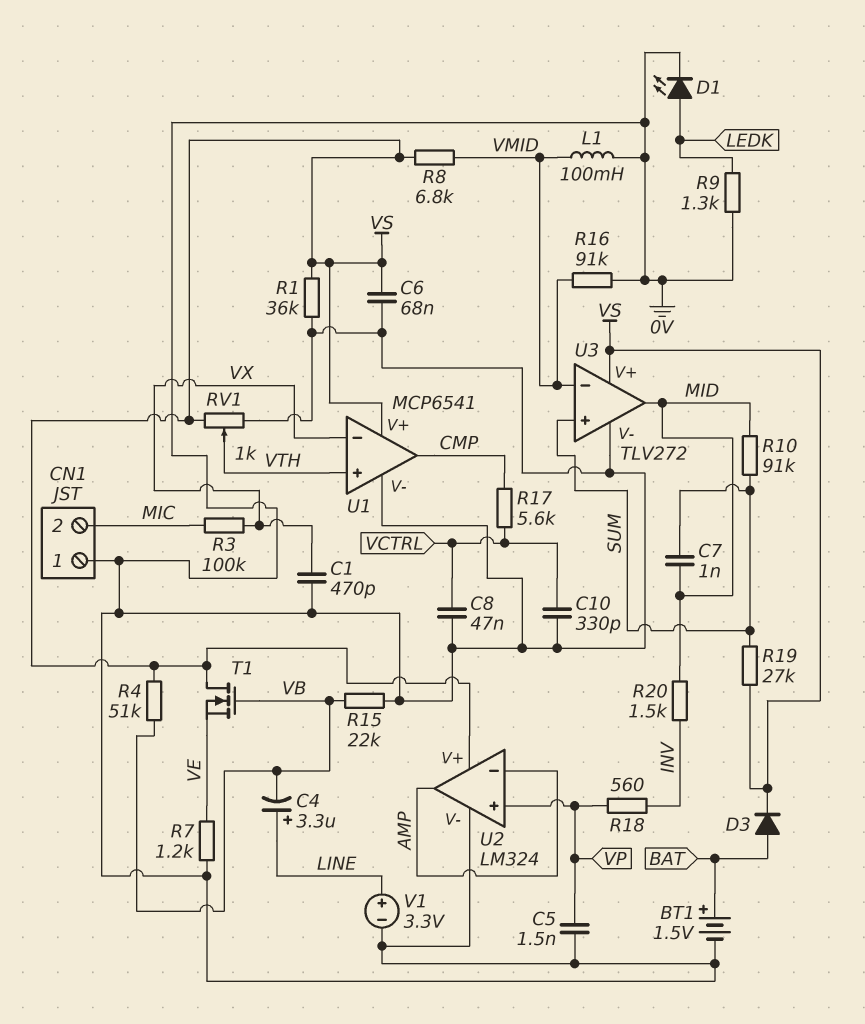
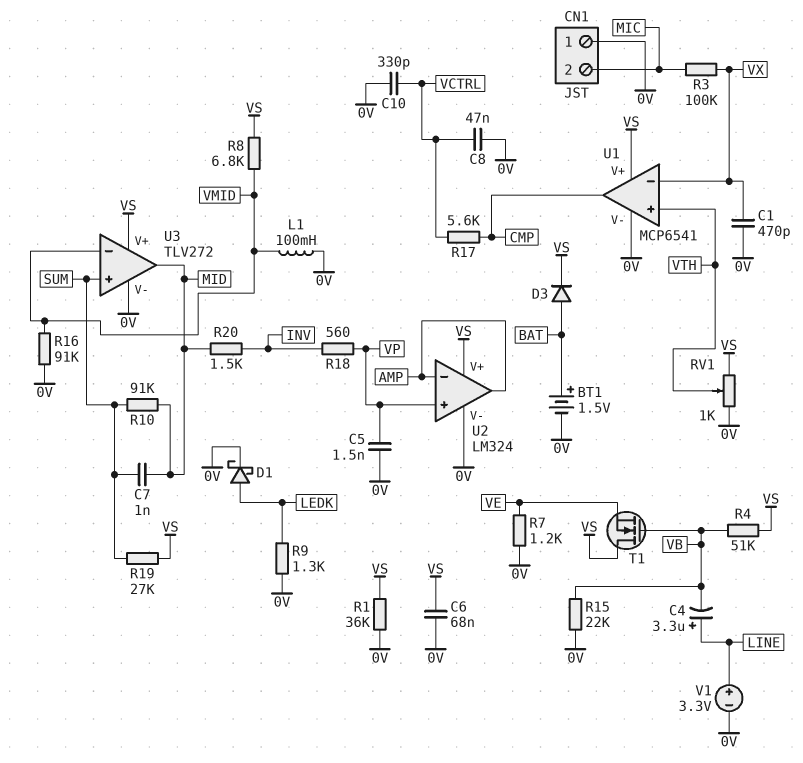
D1: LED (A LEDK, K 0V) -> schottky (A LEDK, K 0V)

